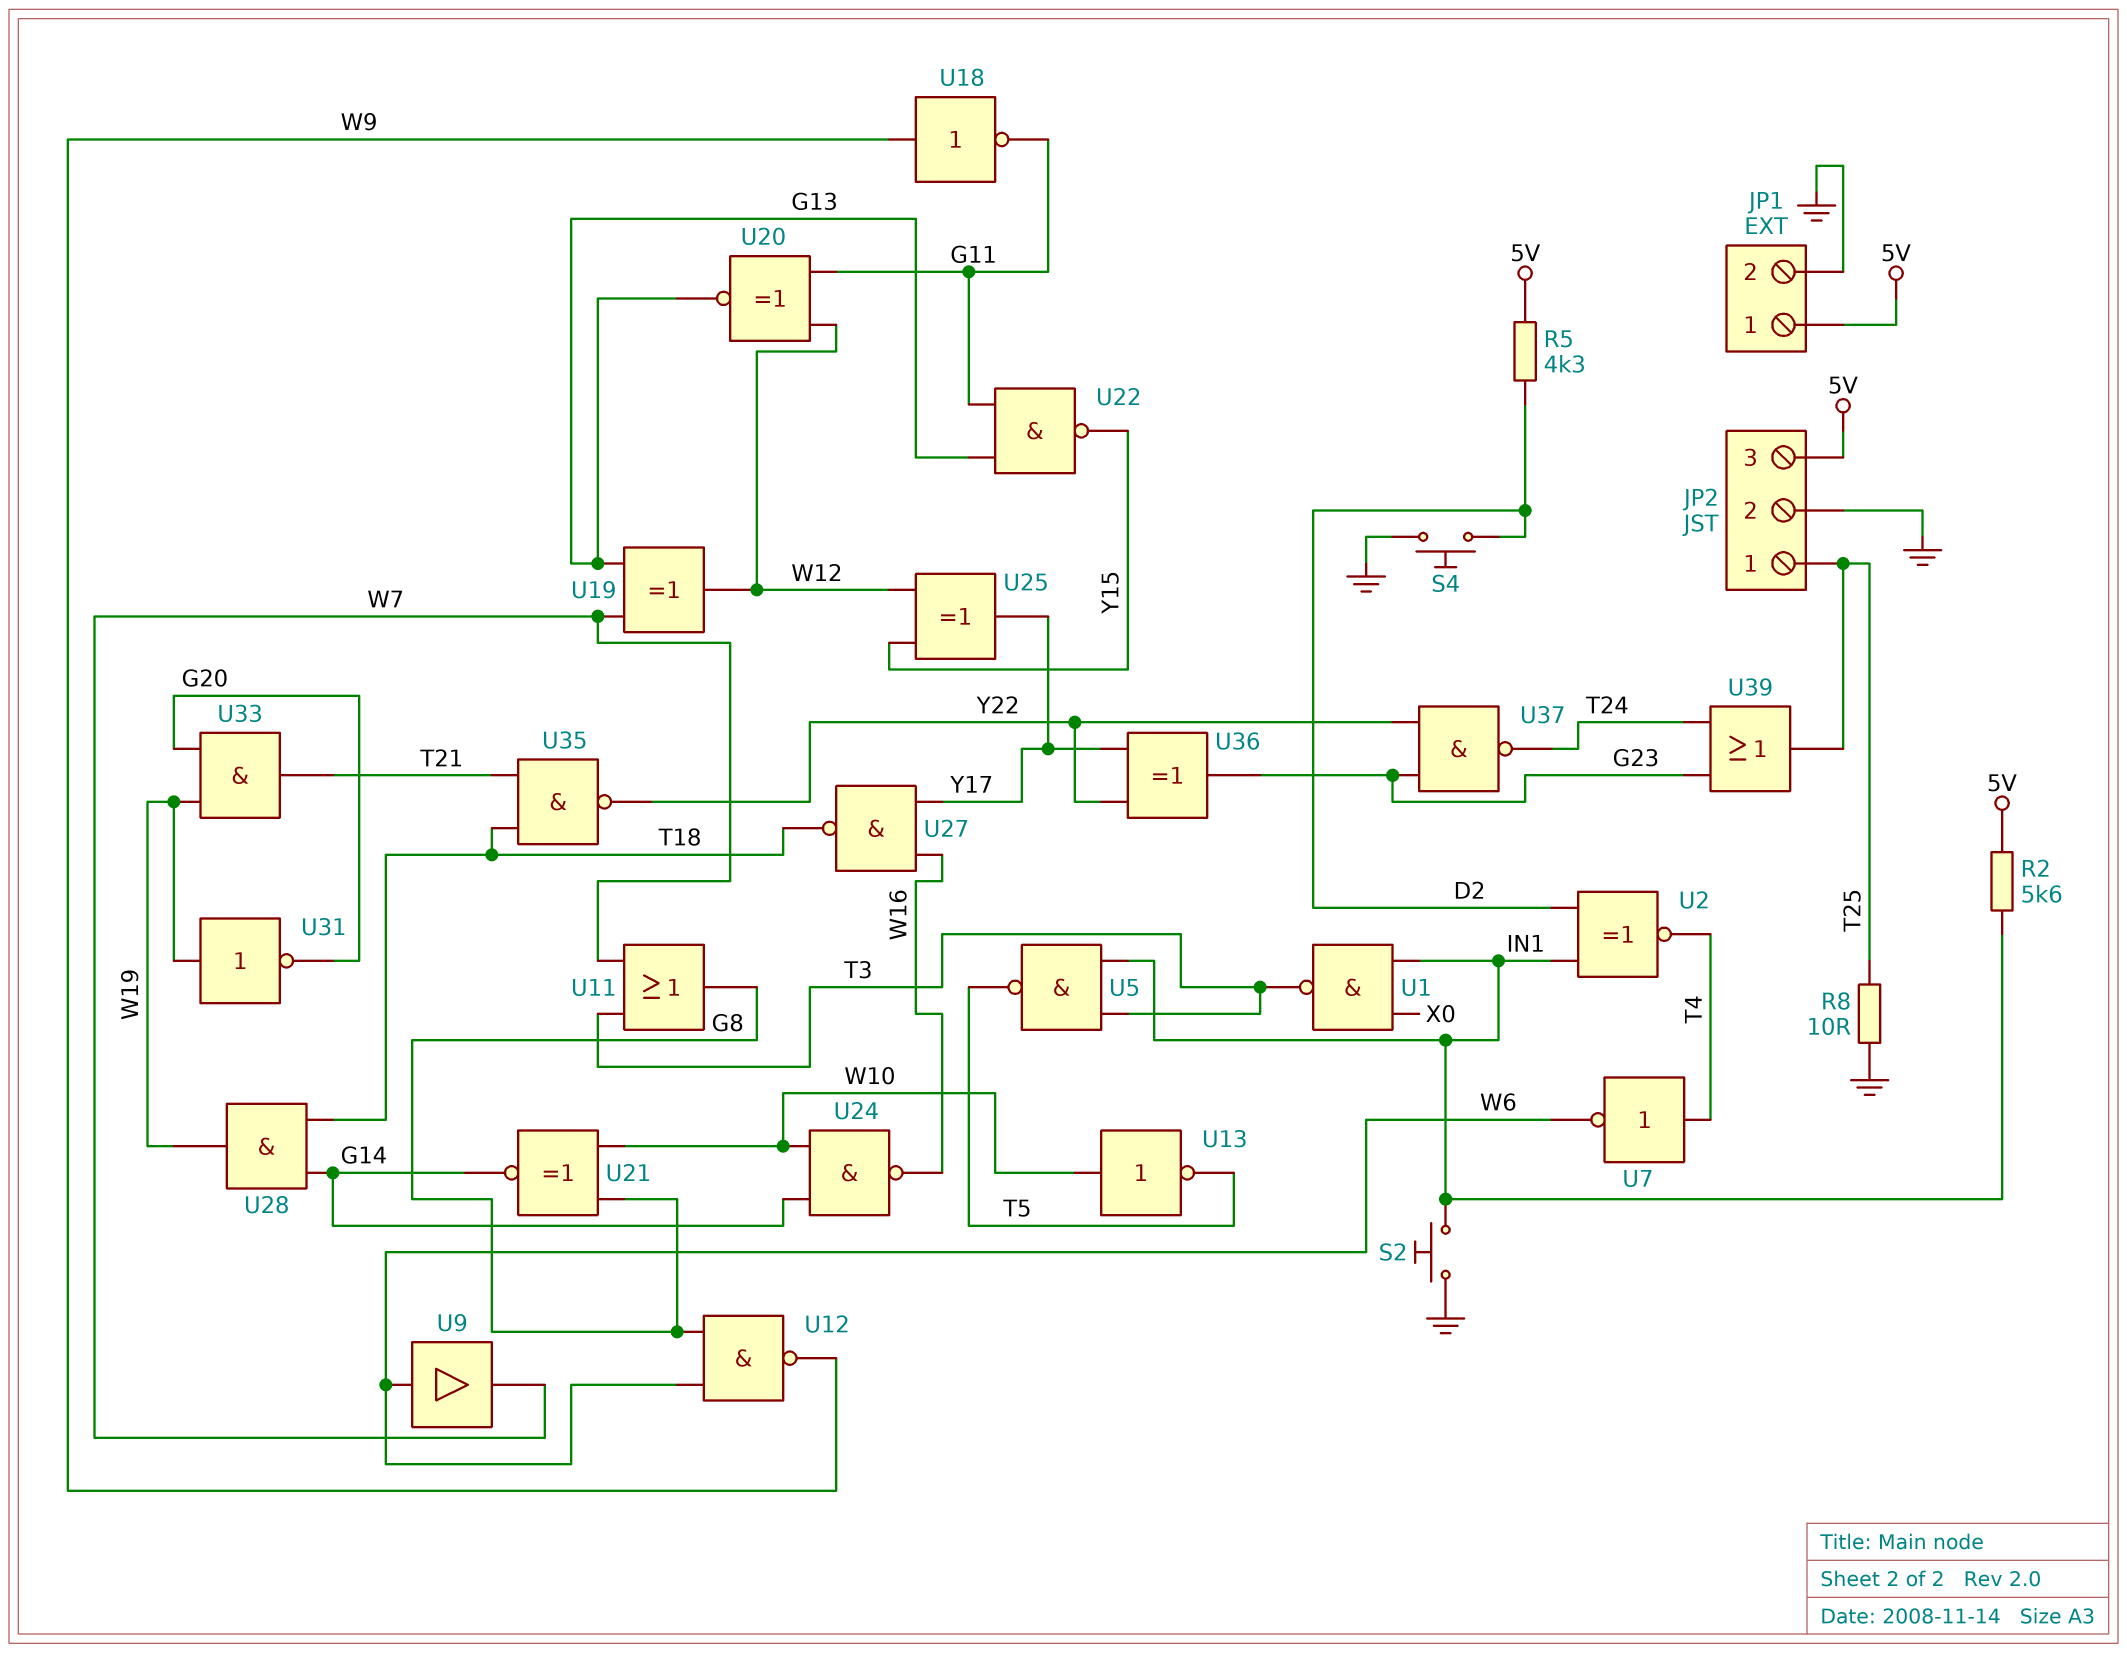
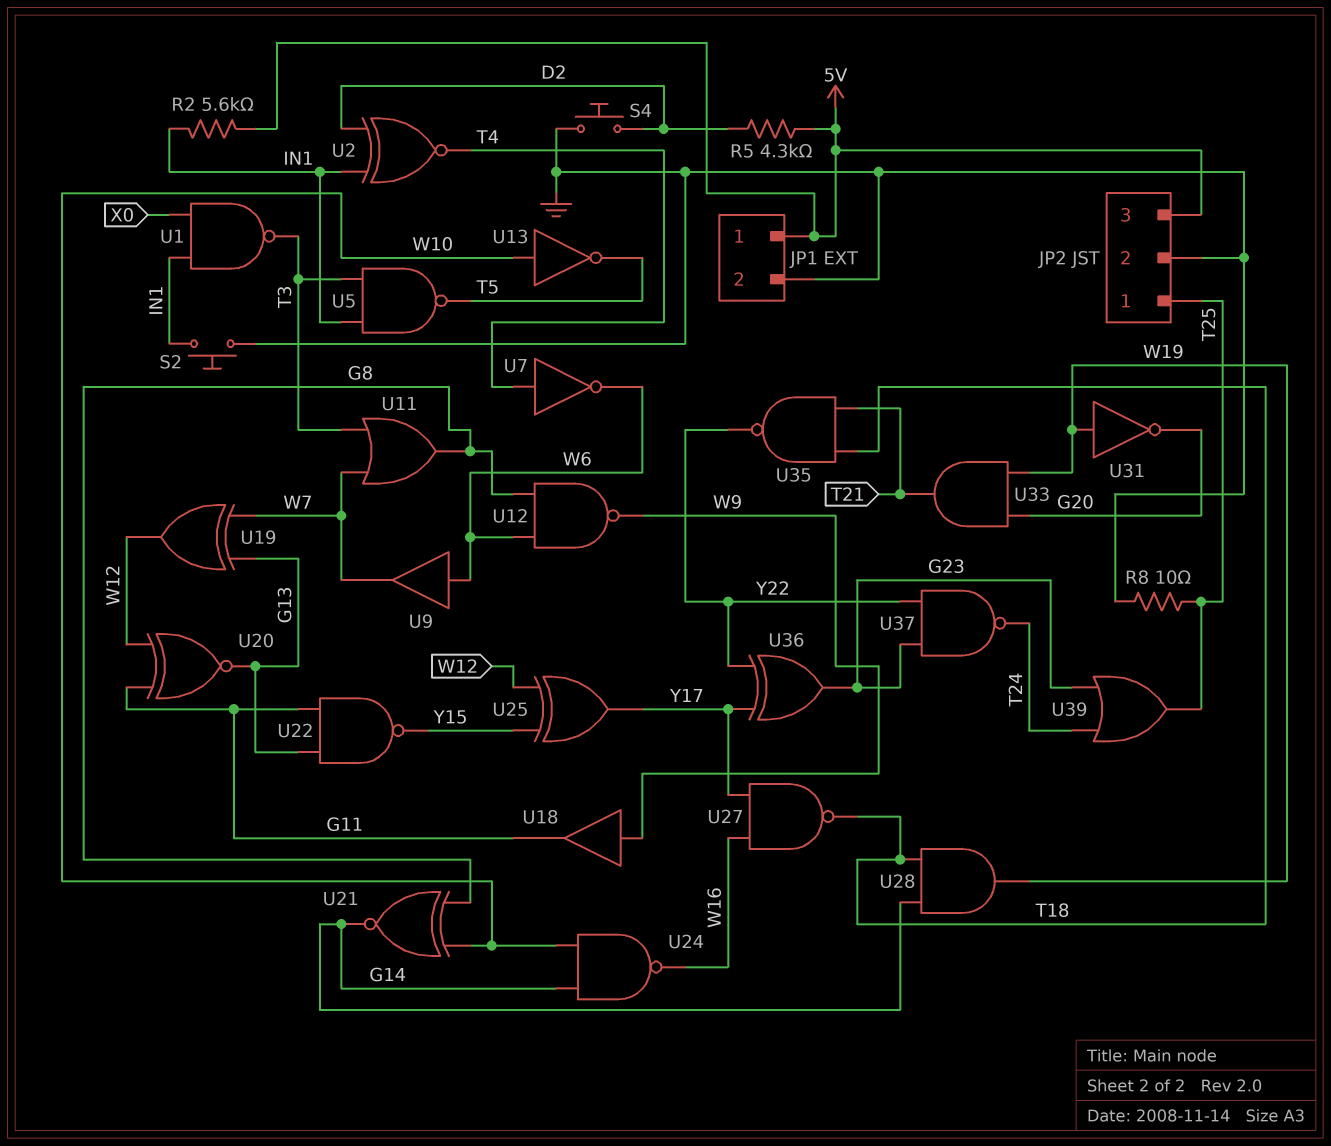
U18: NOT (in W9, out G11) -> buffer (in W9, out G11)

